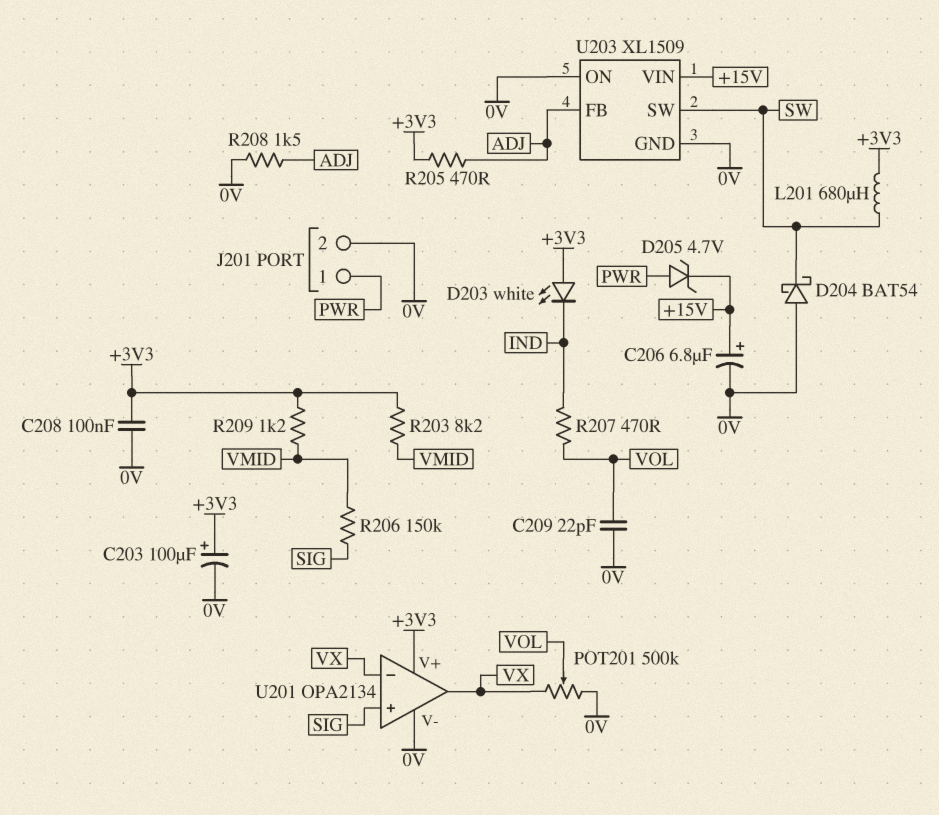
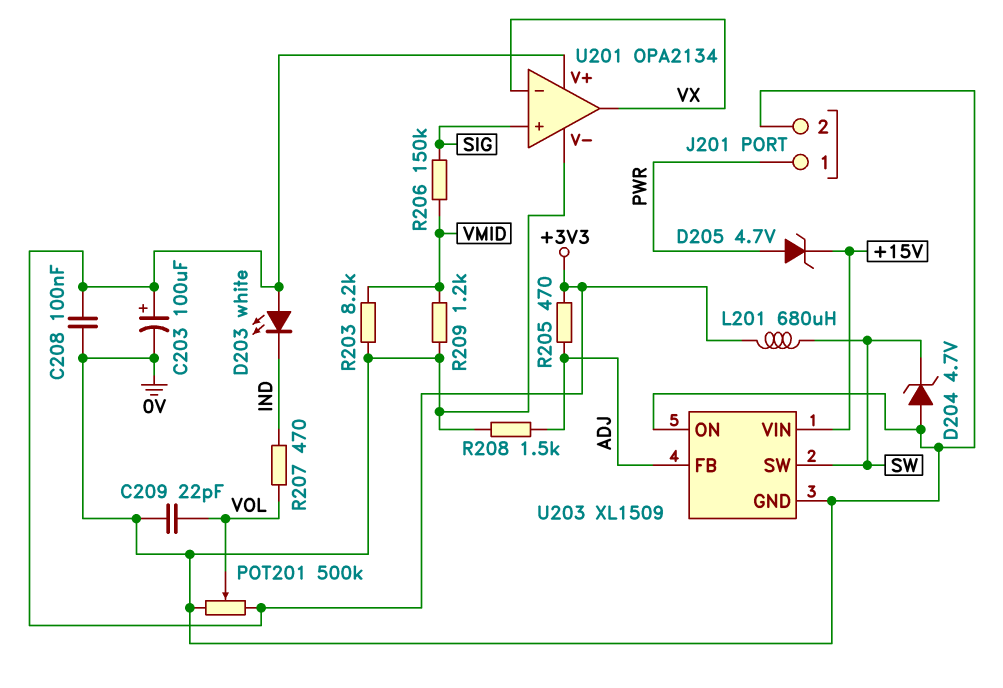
C206: 6.8uF (plus +15V, minus 0V) -> none
D204: schottky BAT54 (A 0V, K SW) -> zener 4.7V (A 0V, K SW)
POT201: 500k (0V, VX, wiper VOL) -> 500k (+3V3, 0V, wiper VOL)
R203: 8.2k (+3V3, VMID) -> 8.2k (0V, VMID)
R209: 1.2k (+3V3, VMID) -> 1.2k (0V, VMID)

